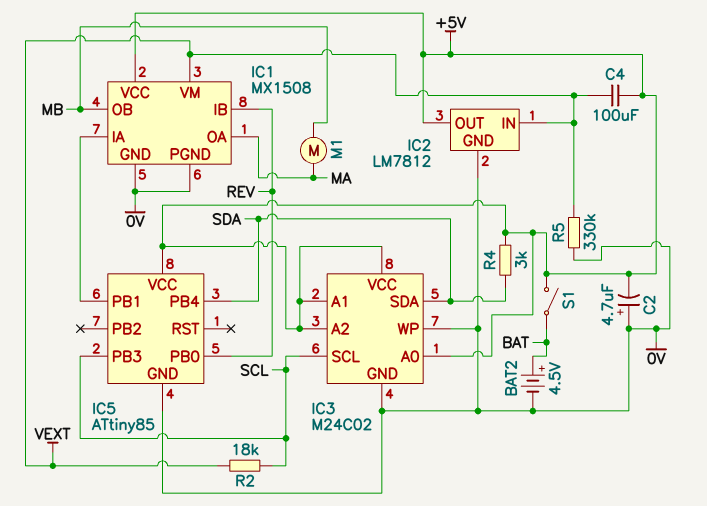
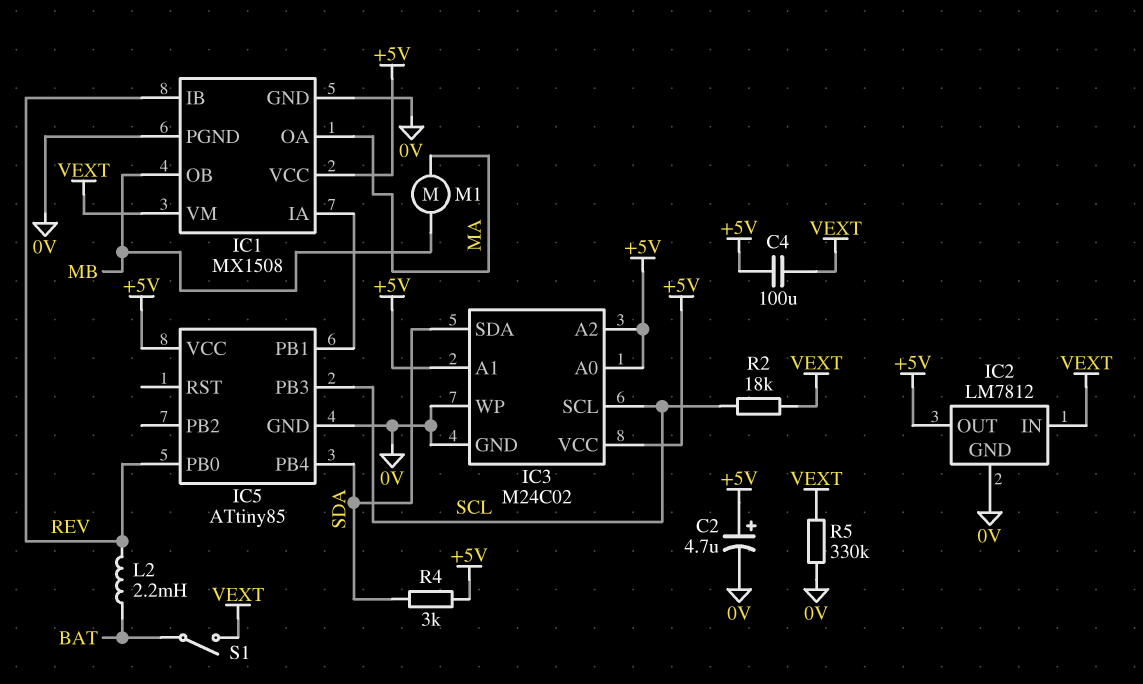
BAT2: 4.5V (plus BAT, minus 0V) -> none
C2: 4.7uF (plus 0V, minus +5V) -> 4.7uF (plus +5V, minus 0V)
L2: none -> 2.2mH (BAT, REV)
S1: switch (+5V, BAT) -> switch (BAT, VEXT)

